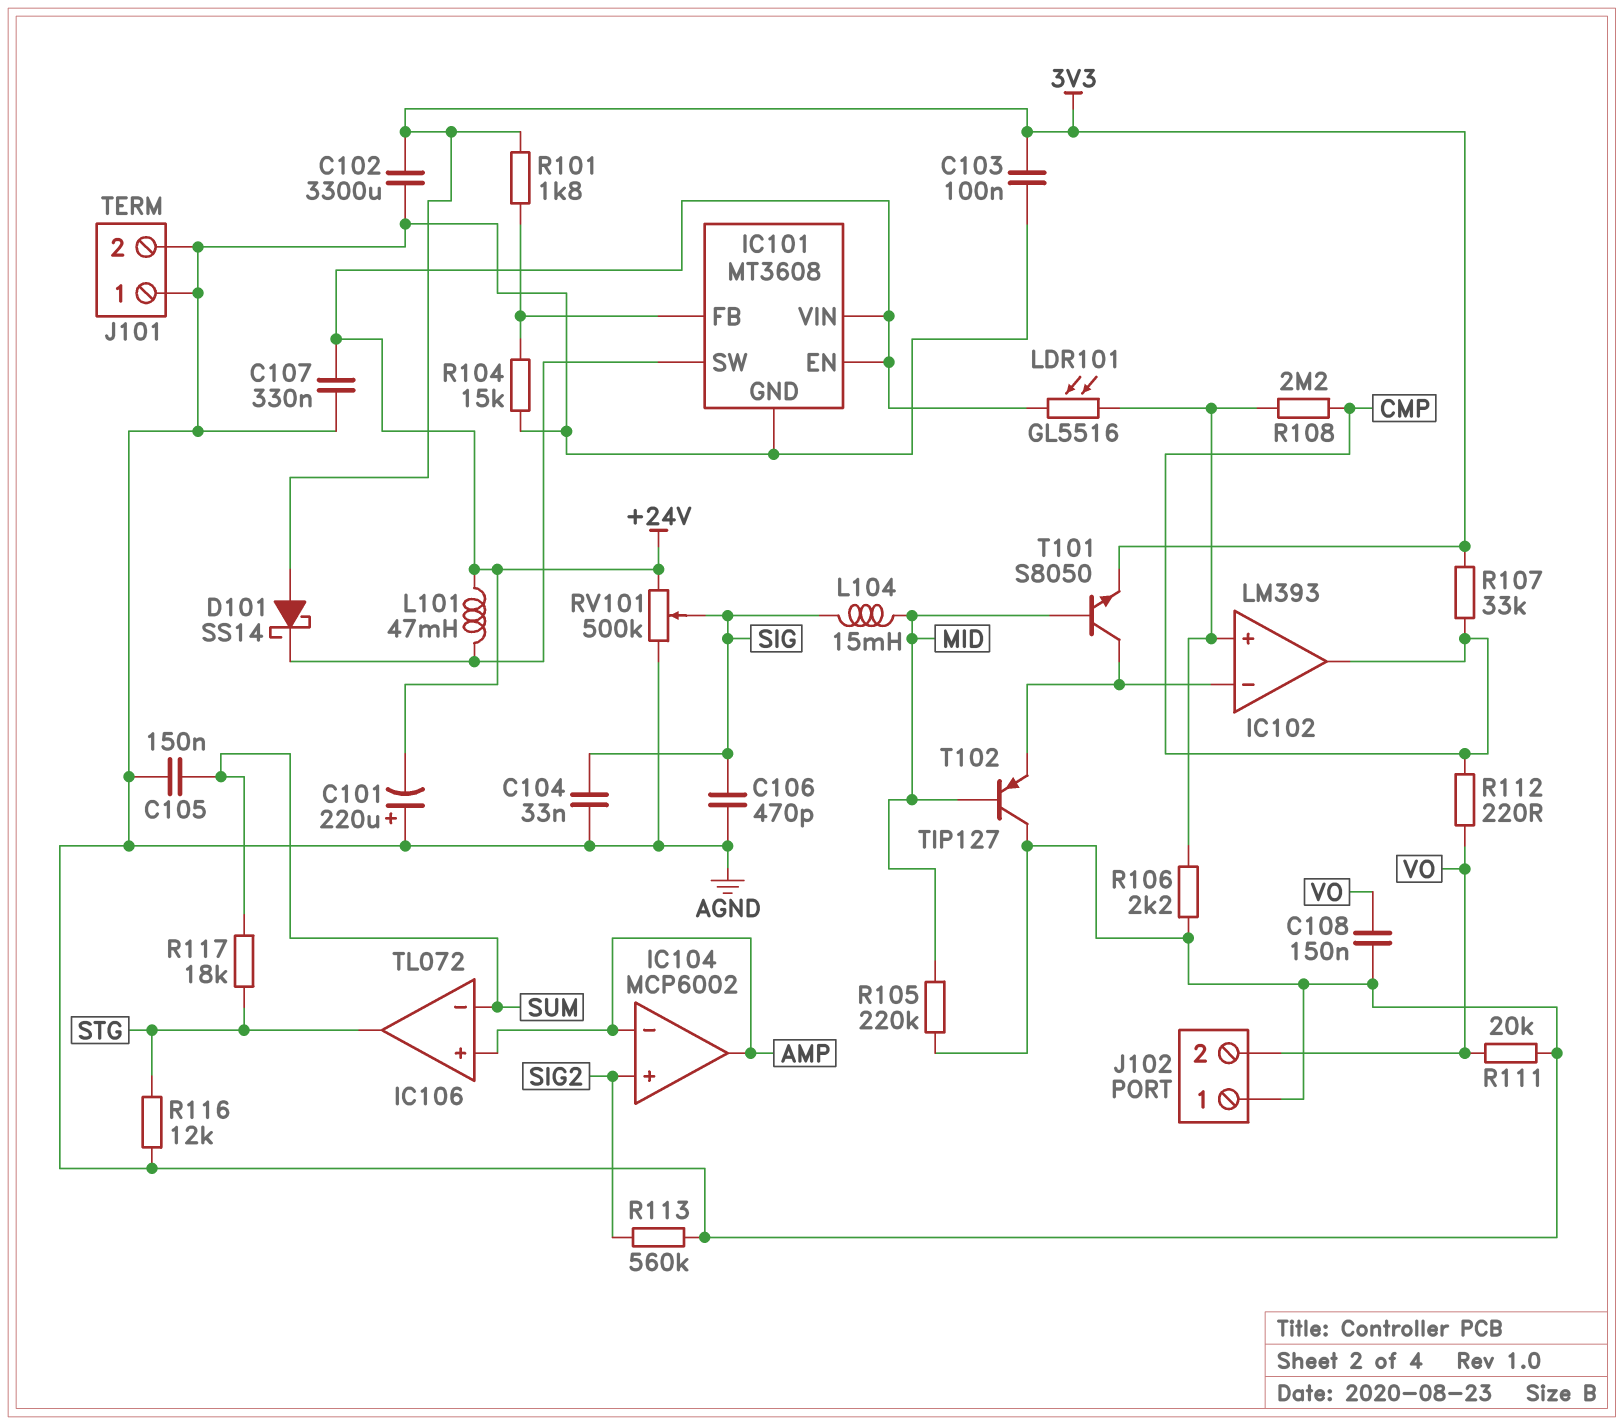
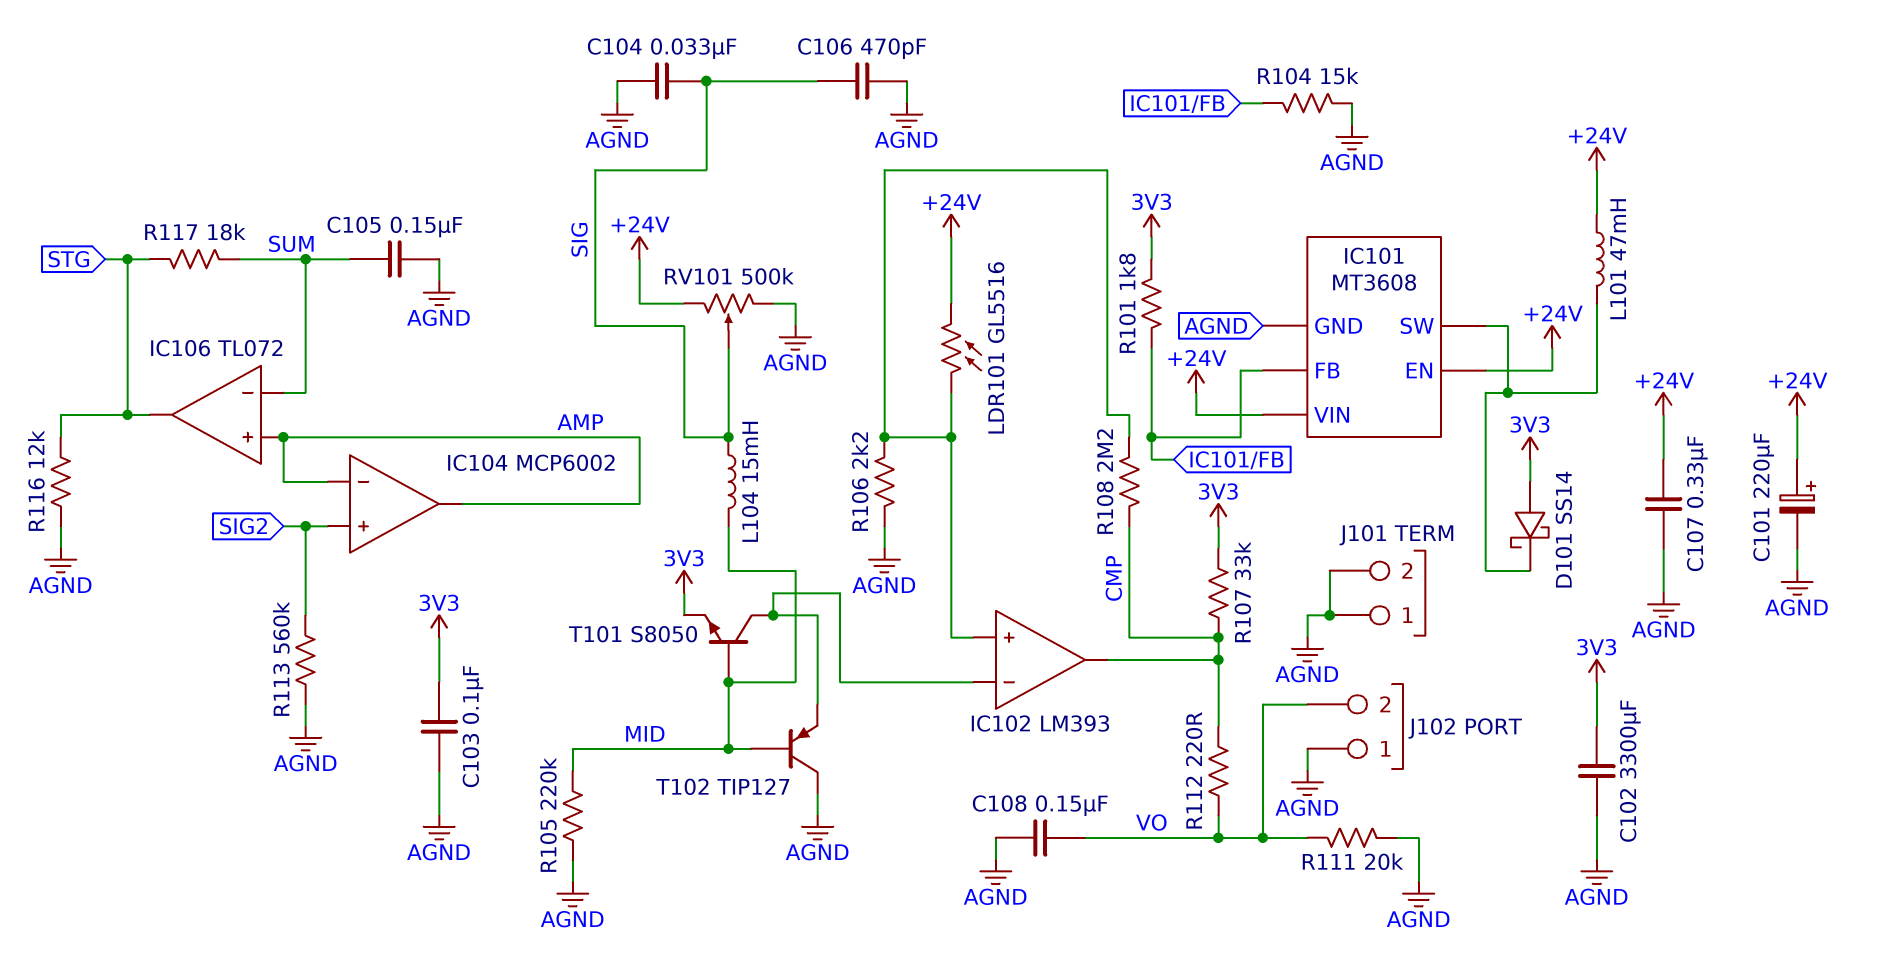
C101: 220uF (plus AGND, minus +24V) -> 220uF (plus +24V, minus AGND)

